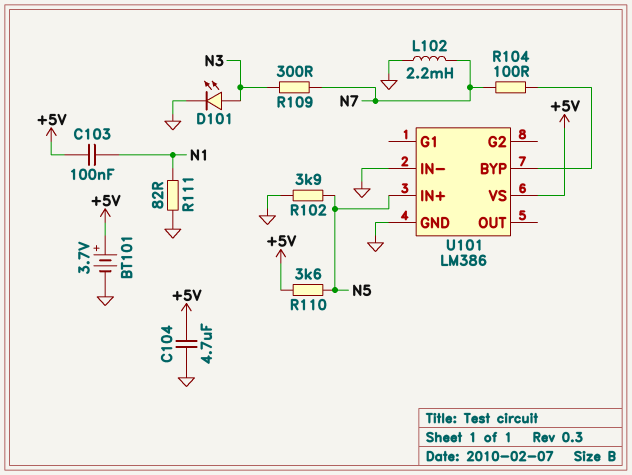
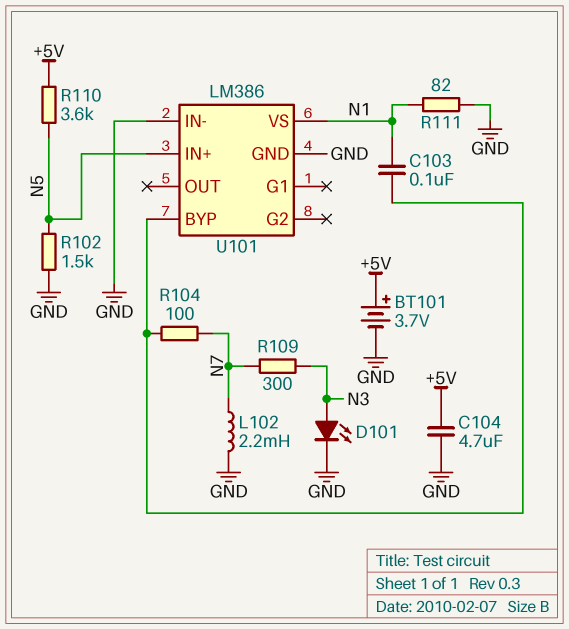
C103: 100nF (+5V, N1) -> 100nF (N1, U101/BYP)
R102: 3.9k (GND, N5) -> 1.5k (GND, N5)
U101 pin VS: +5V -> N1

